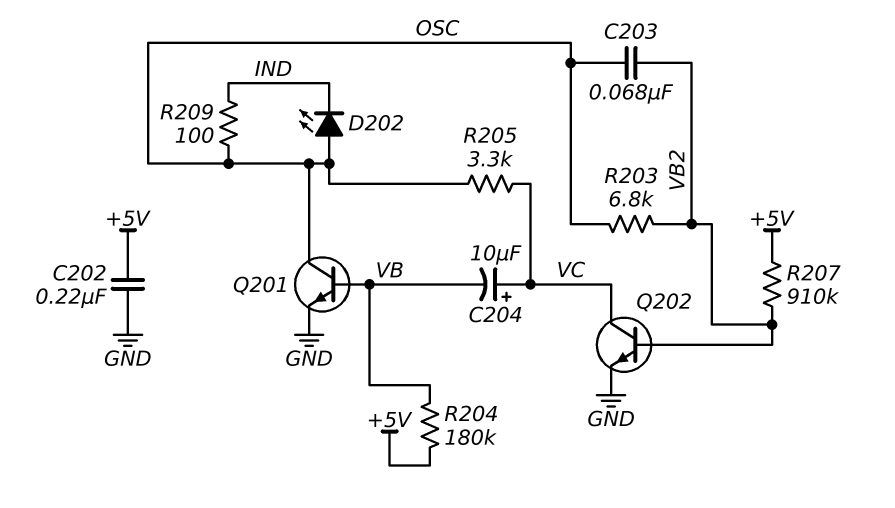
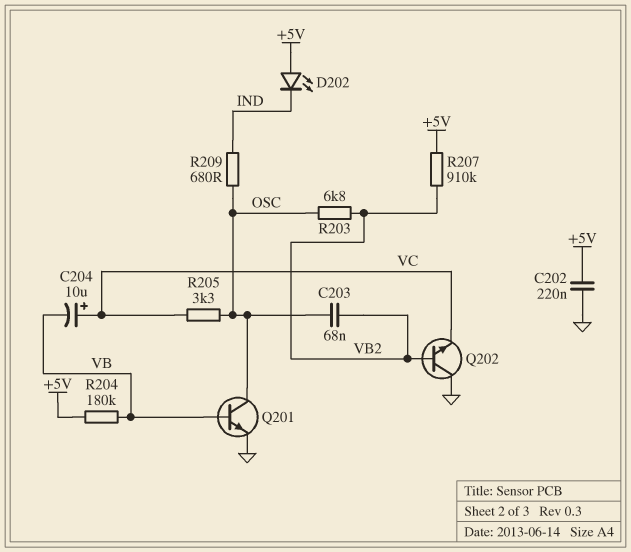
D202: LED (A OSC, K IND) -> LED (A +5V, K IND)
Q202: NPN (B VB2, C VC, E GND) -> NPN (B VB2, C GND, E VC)
R209: 100 (IND, OSC) -> 680 (IND, OSC)

